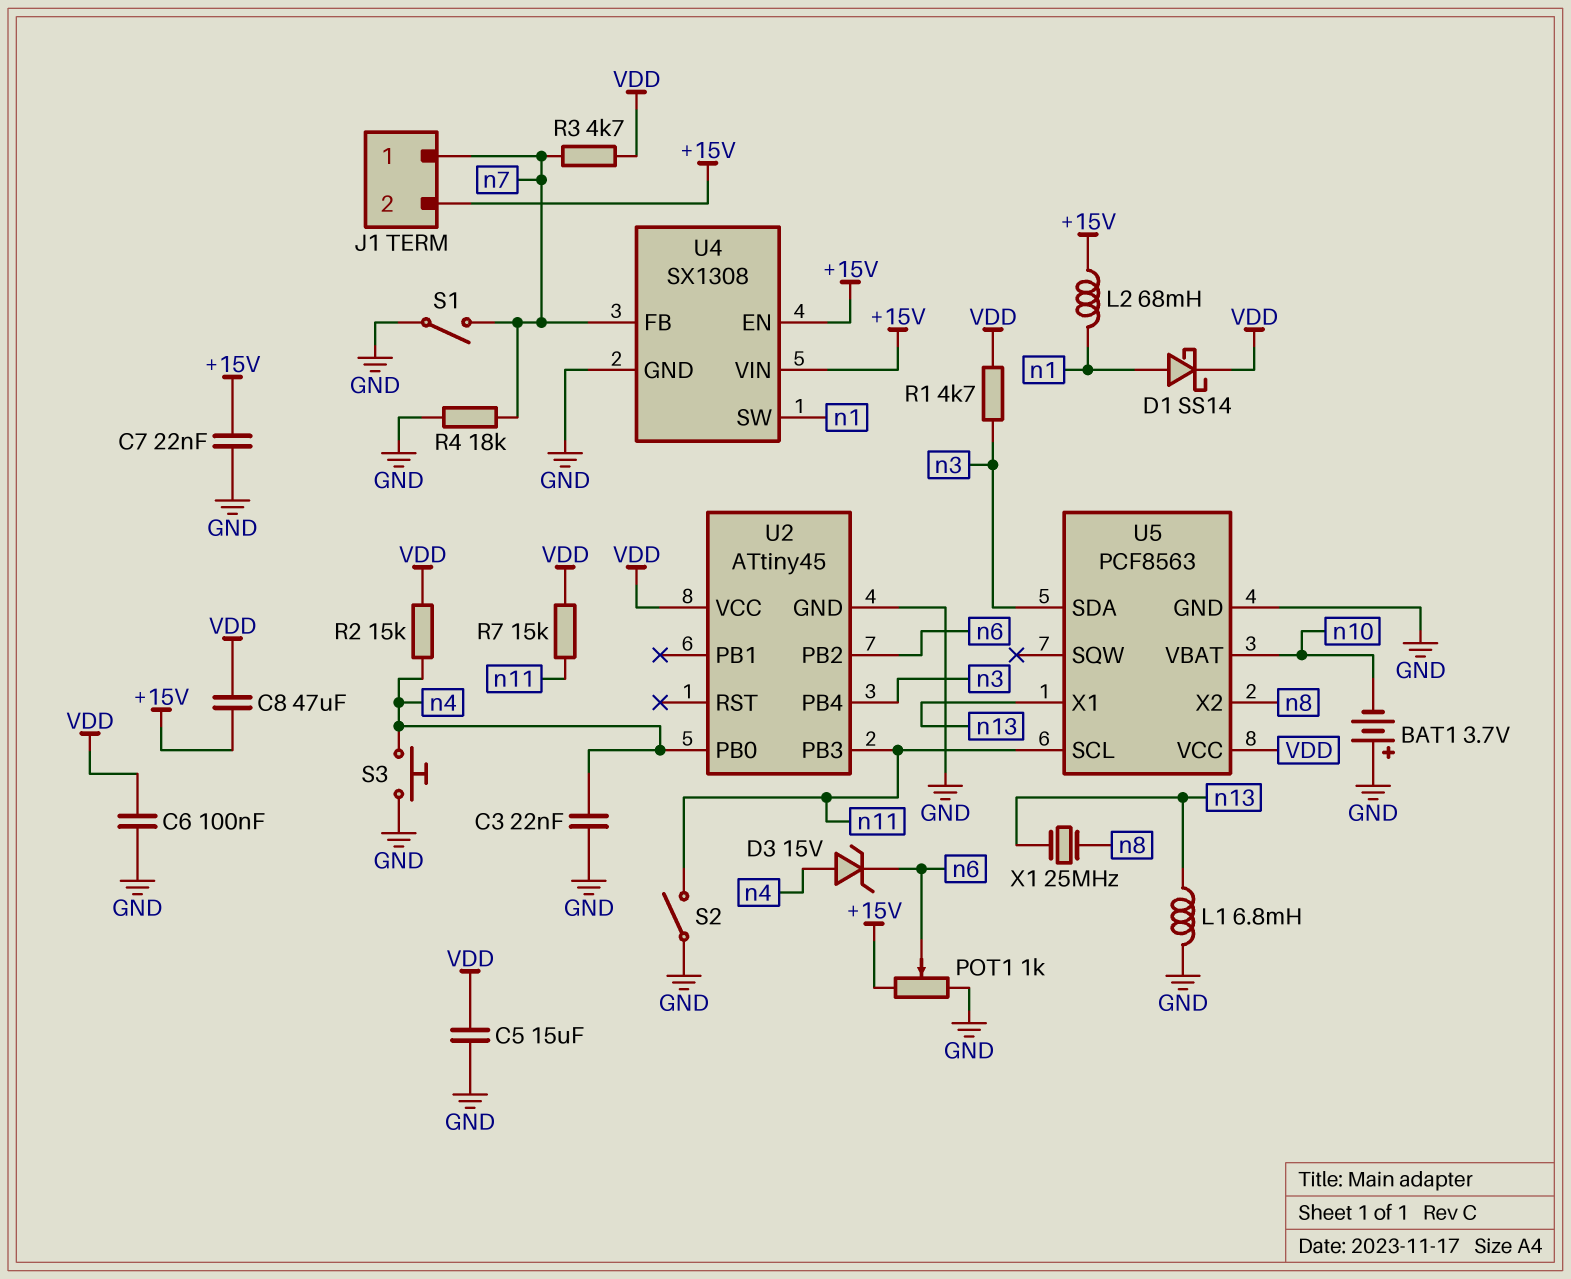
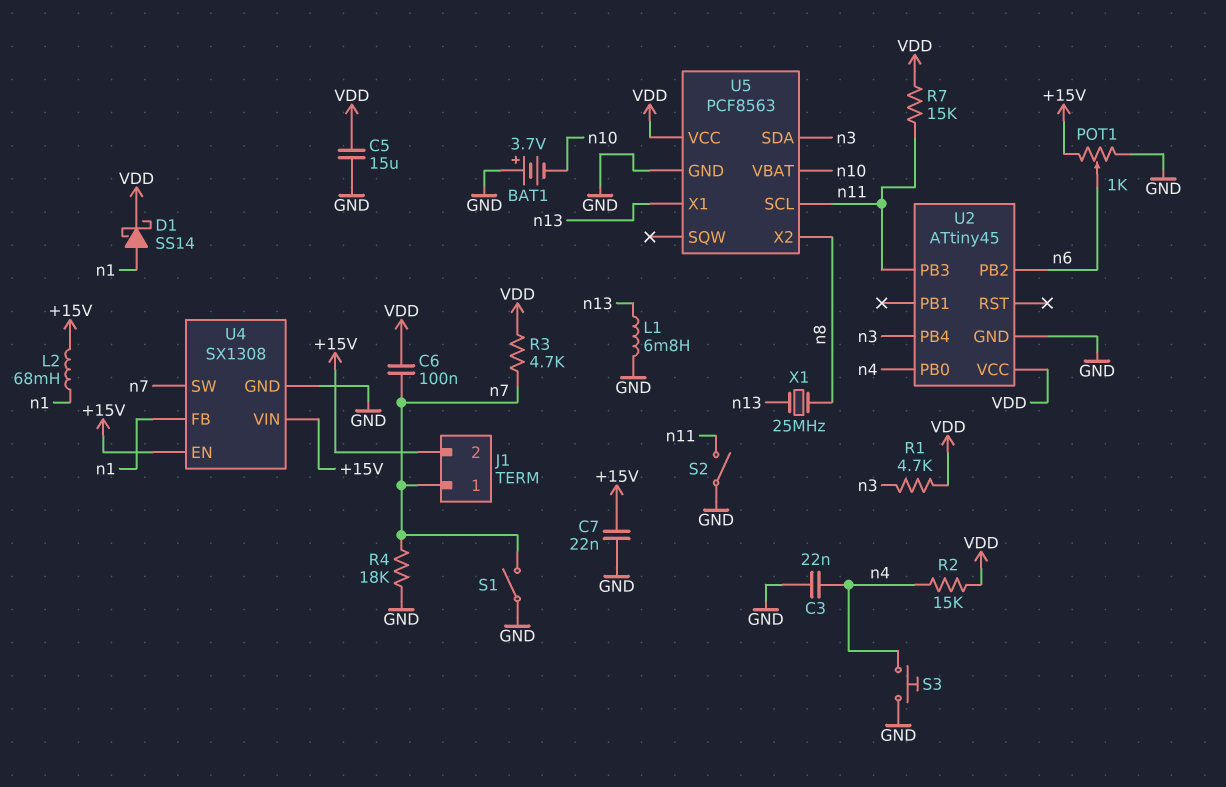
C6: 100nF (GND, VDD) -> 100nF (VDD, n7)
C8: 47uF (+15V, VDD) -> none
D3: zener 15V (A n4, K n6) -> none
U4 pin FB: n7 -> n1
U4 pin SW: n1 -> n7

